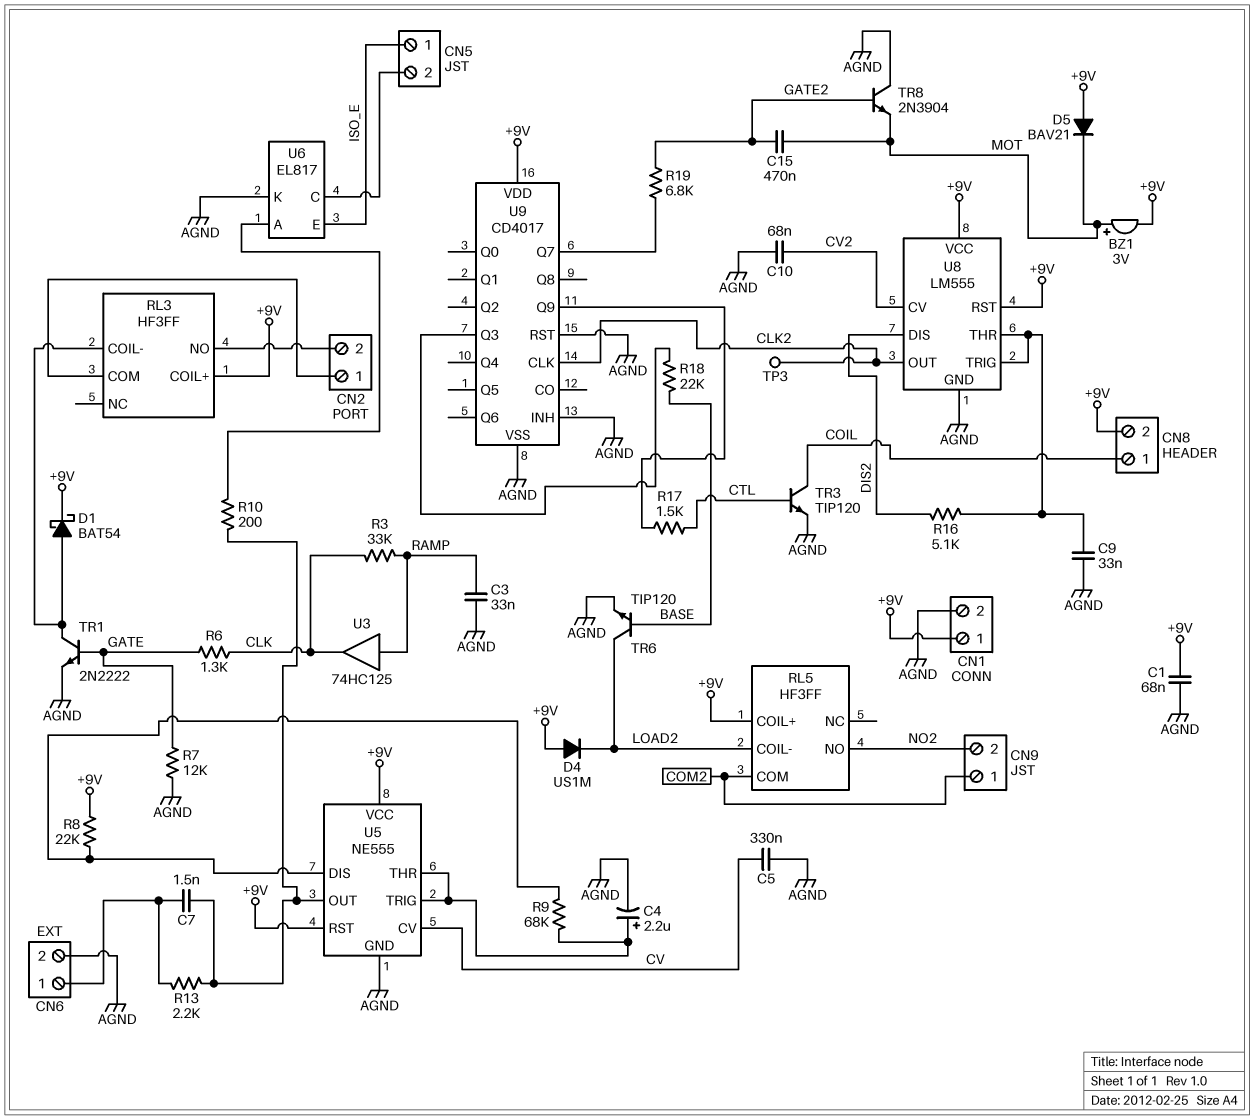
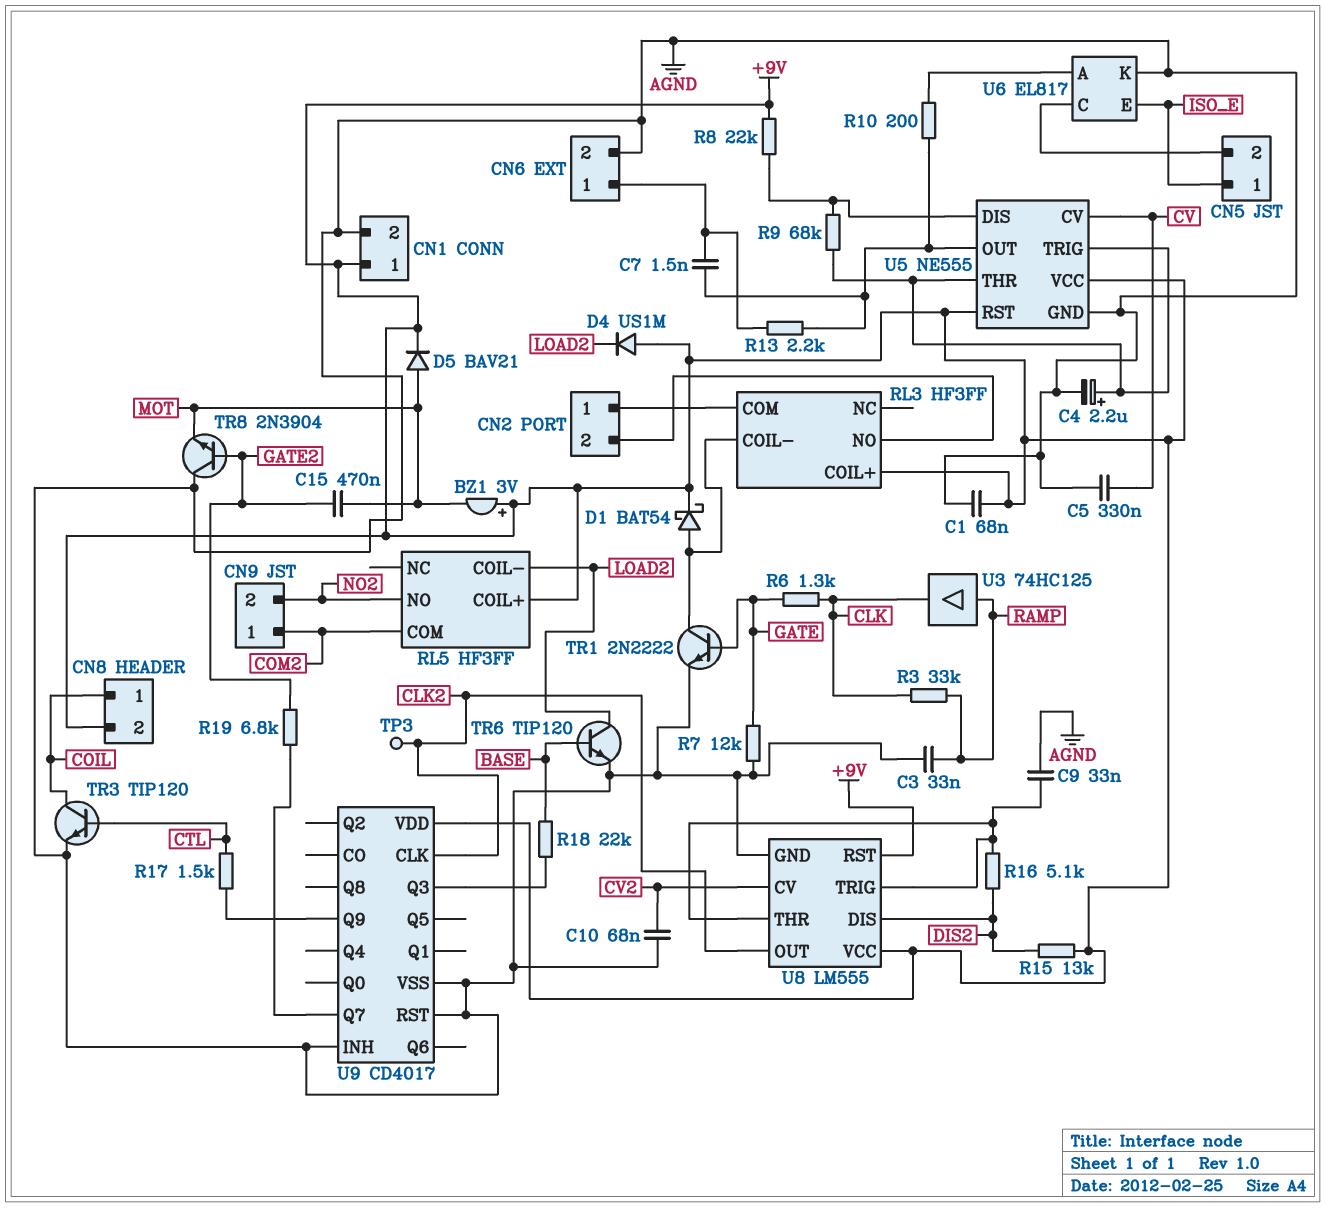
BZ1: buzzer 3V (plus MOT, minus +9V) -> buzzer 3V (plus +9V, minus MOT)
D5: diode BAV21 (A +9V, K MOT) -> diode BAV21 (A MOT, K +9V)
R15: none -> 13k (+9V, DIS2)

